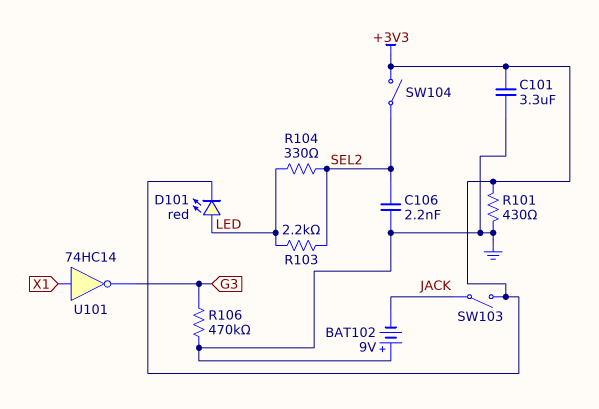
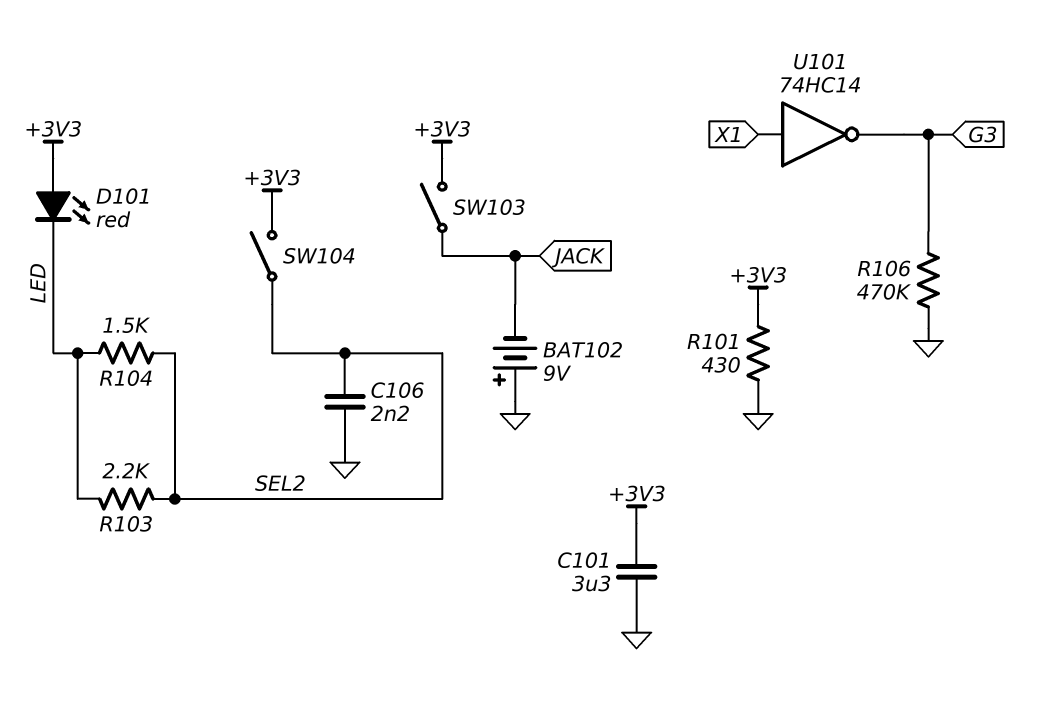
D101: LED red (A LED, K +3V3) -> LED red (A +3V3, K LED)
R104: 330 (LED, SEL2) -> 1.5k (LED, SEL2)

